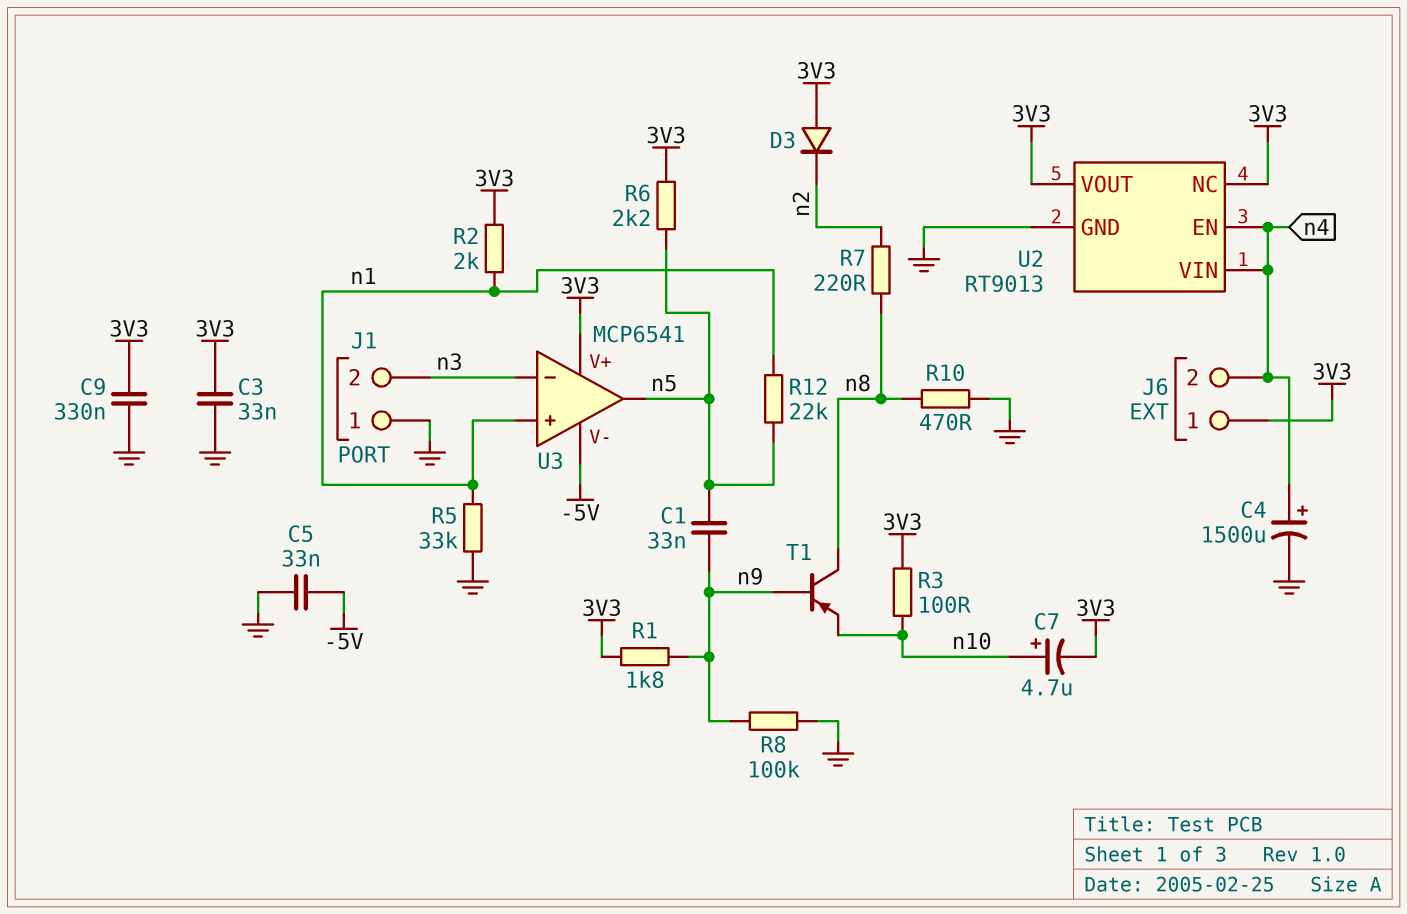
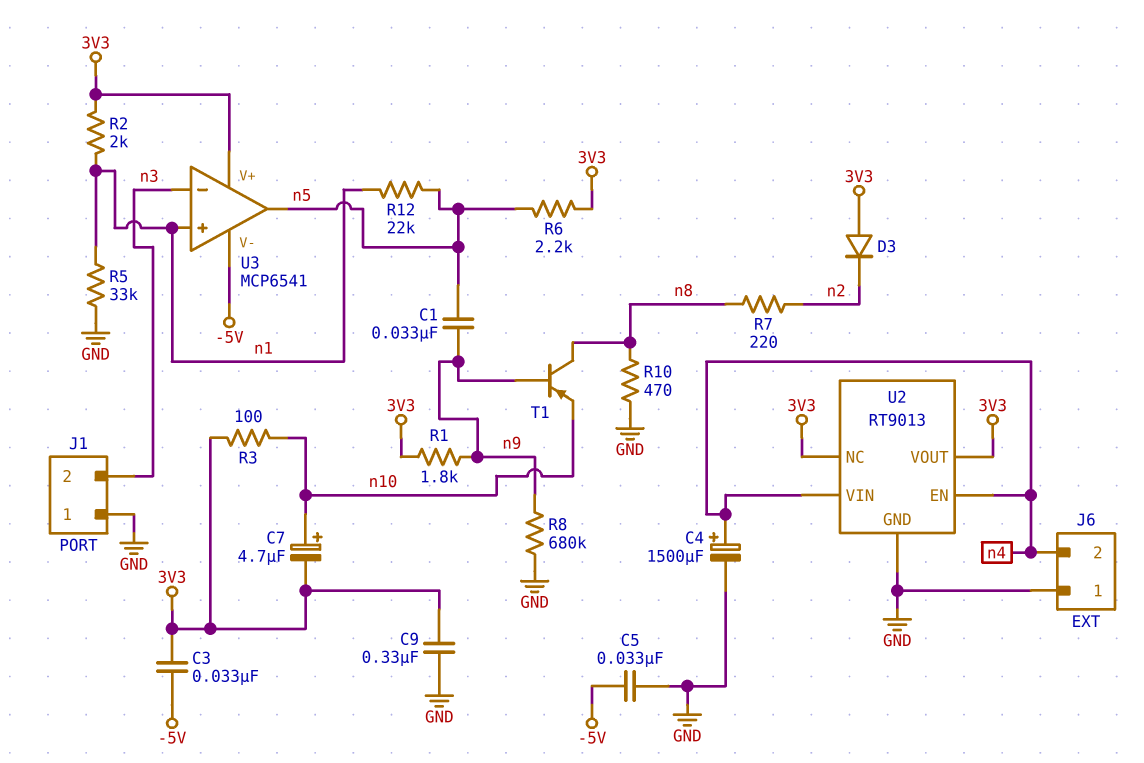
C3: 33nF (3V3, GND) -> 33nF (-5V, 3V3)
J6 pin 1: 3V3 -> GND
R8: 100k (GND, n9) -> 680k (GND, n9)

